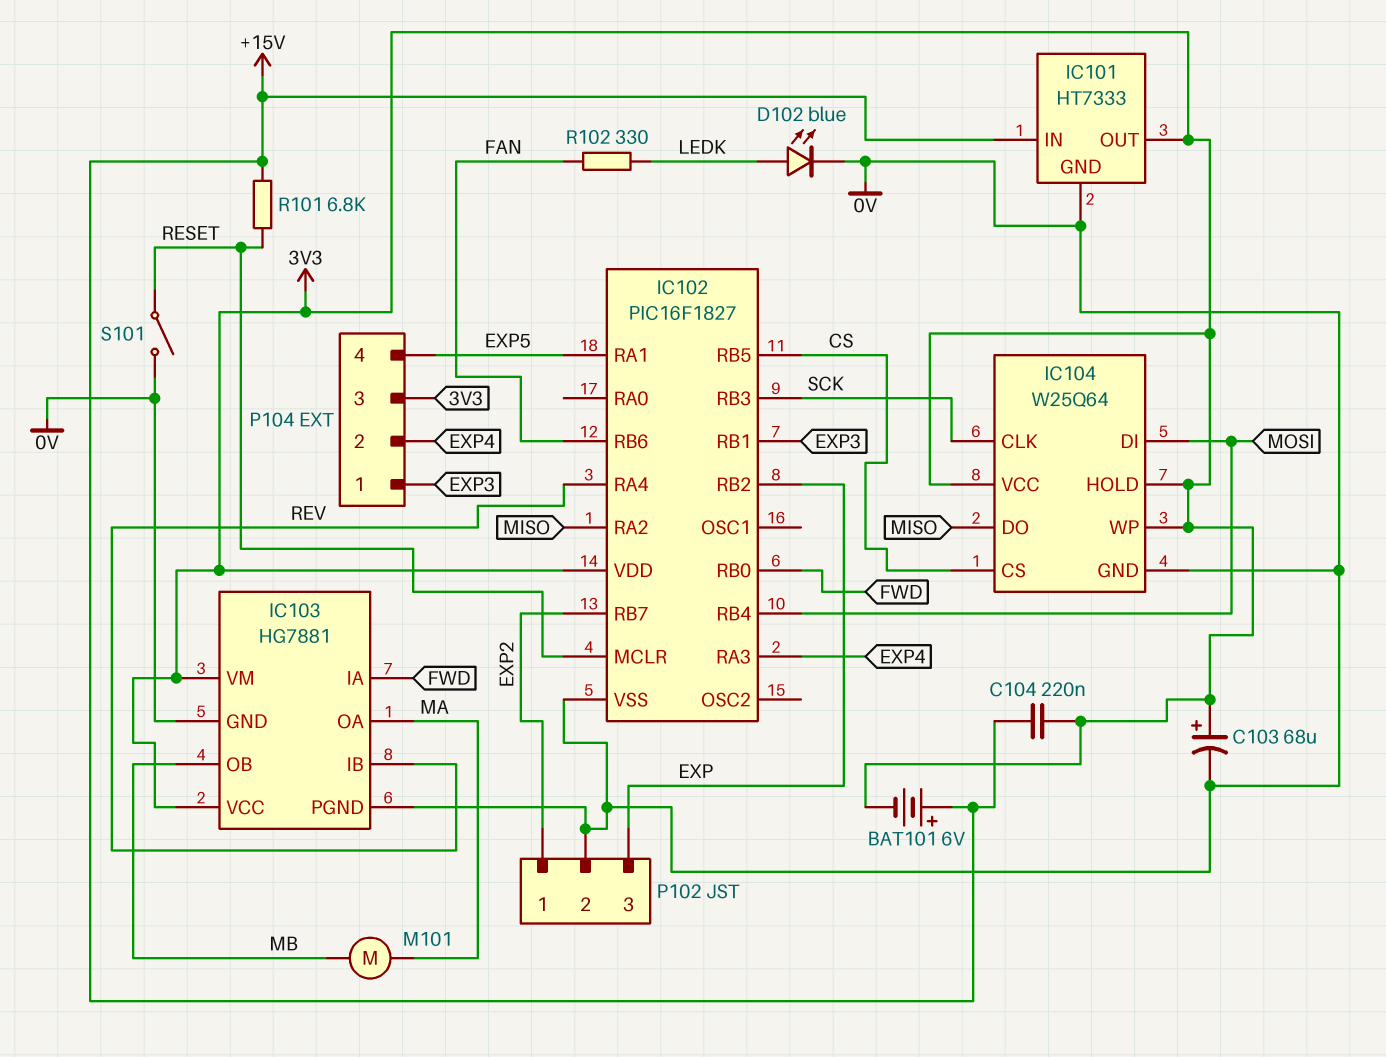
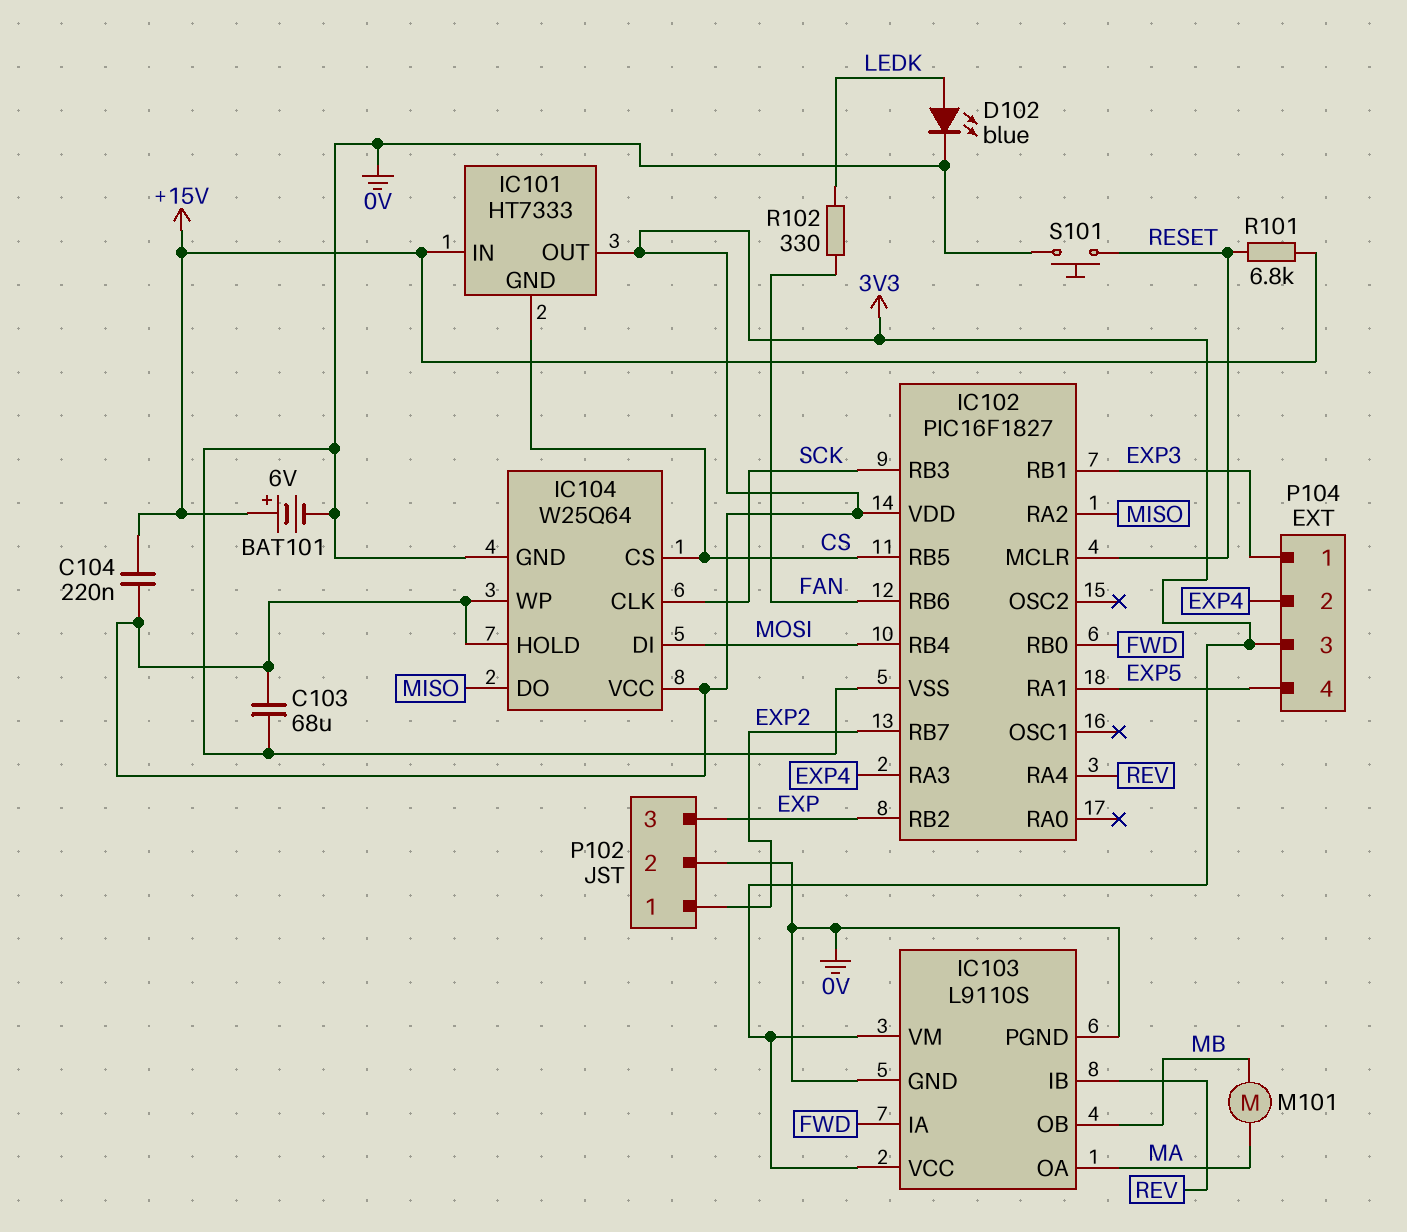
BAT101: 6V (plus +15V, minus 3V3) -> 6V (plus +15V, minus 0V)
C103: 68uF (plus 3V3, minus 0V) -> 68uF (0V, 3V3)
IC101 pin GND: 0V -> CS
IC103: HG7881 -> L9110S
S101: switch (0V, RESET) -> button (0V, RESET)

